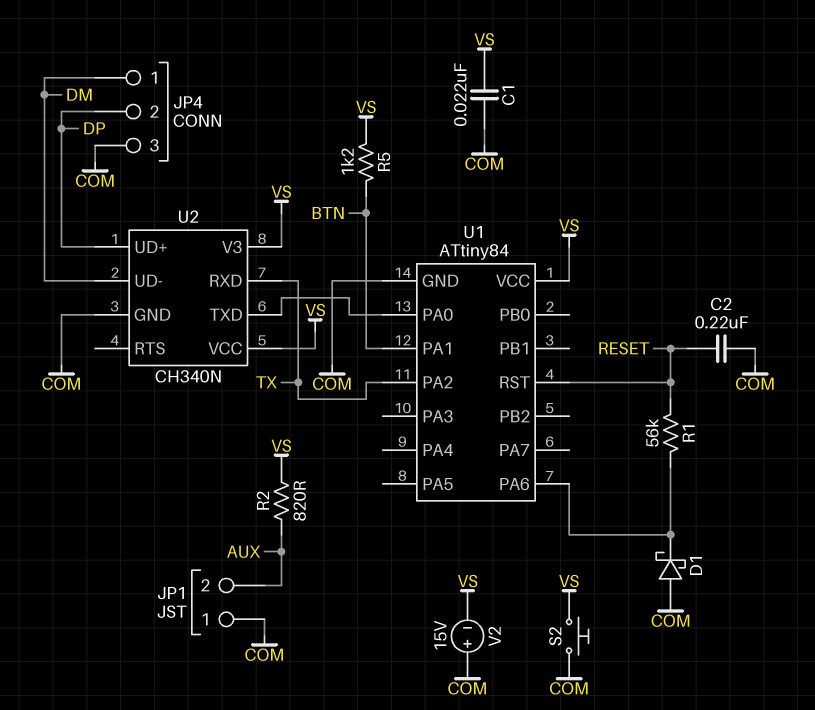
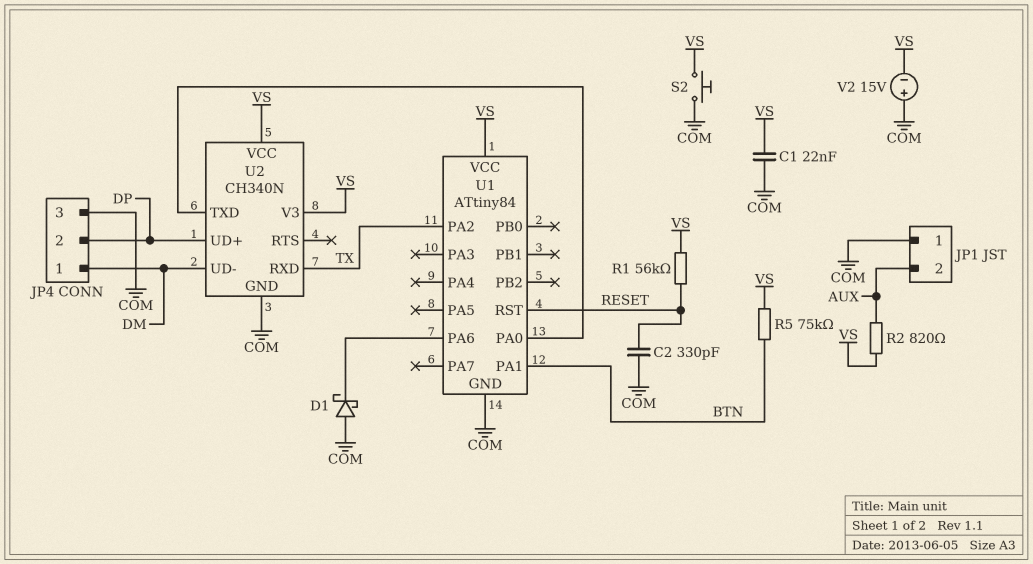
C2: 220nF (COM, RESET) -> 330pF (COM, RESET)
R1: 56k (RESET, U1/PA6) -> 56k (RESET, VS)
R5: 1.2k (BTN, VS) -> 75k (BTN, VS)

